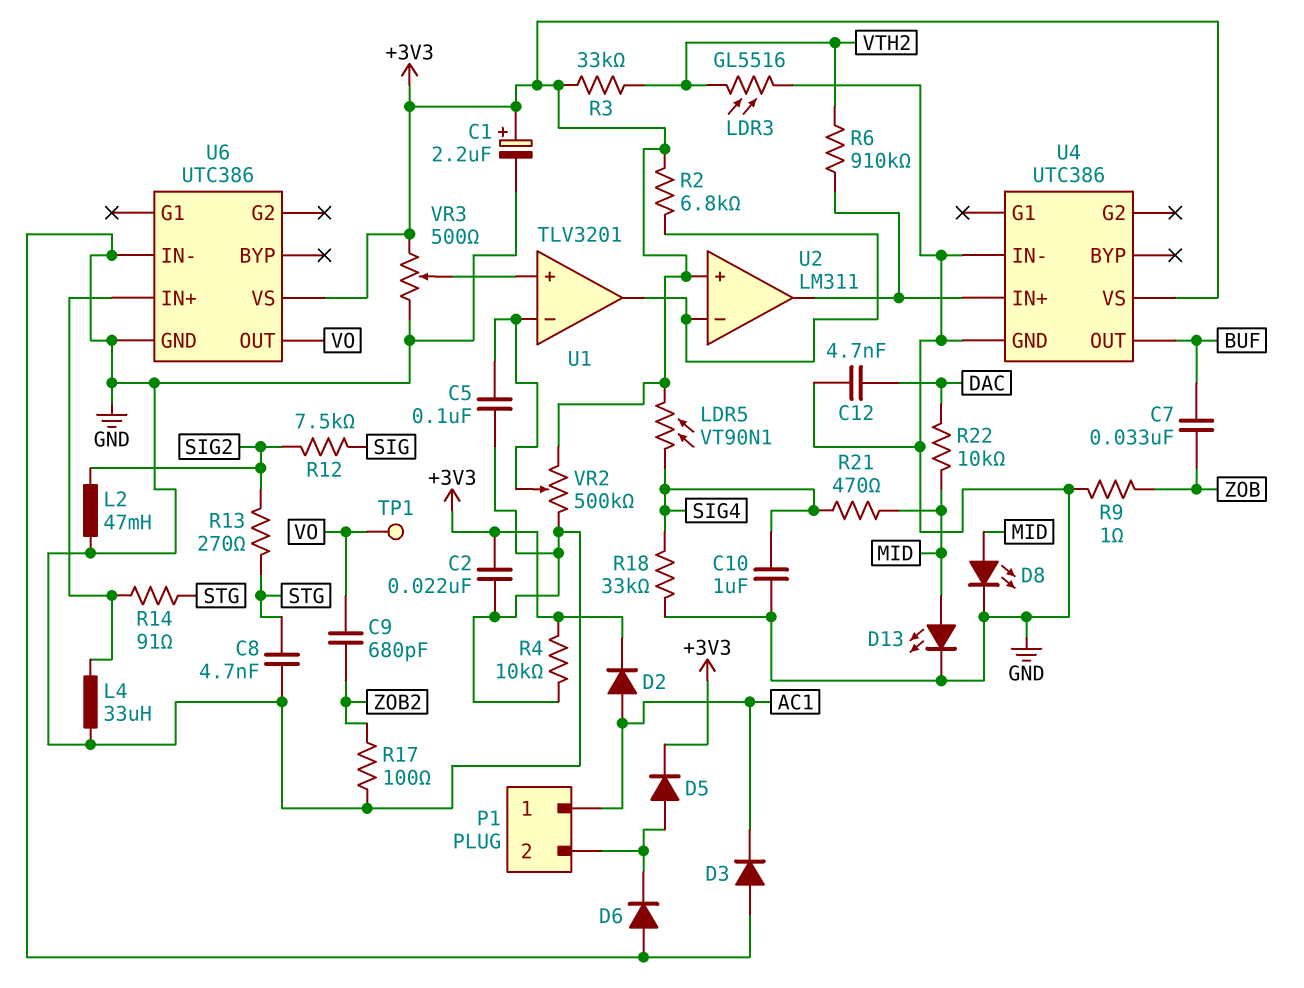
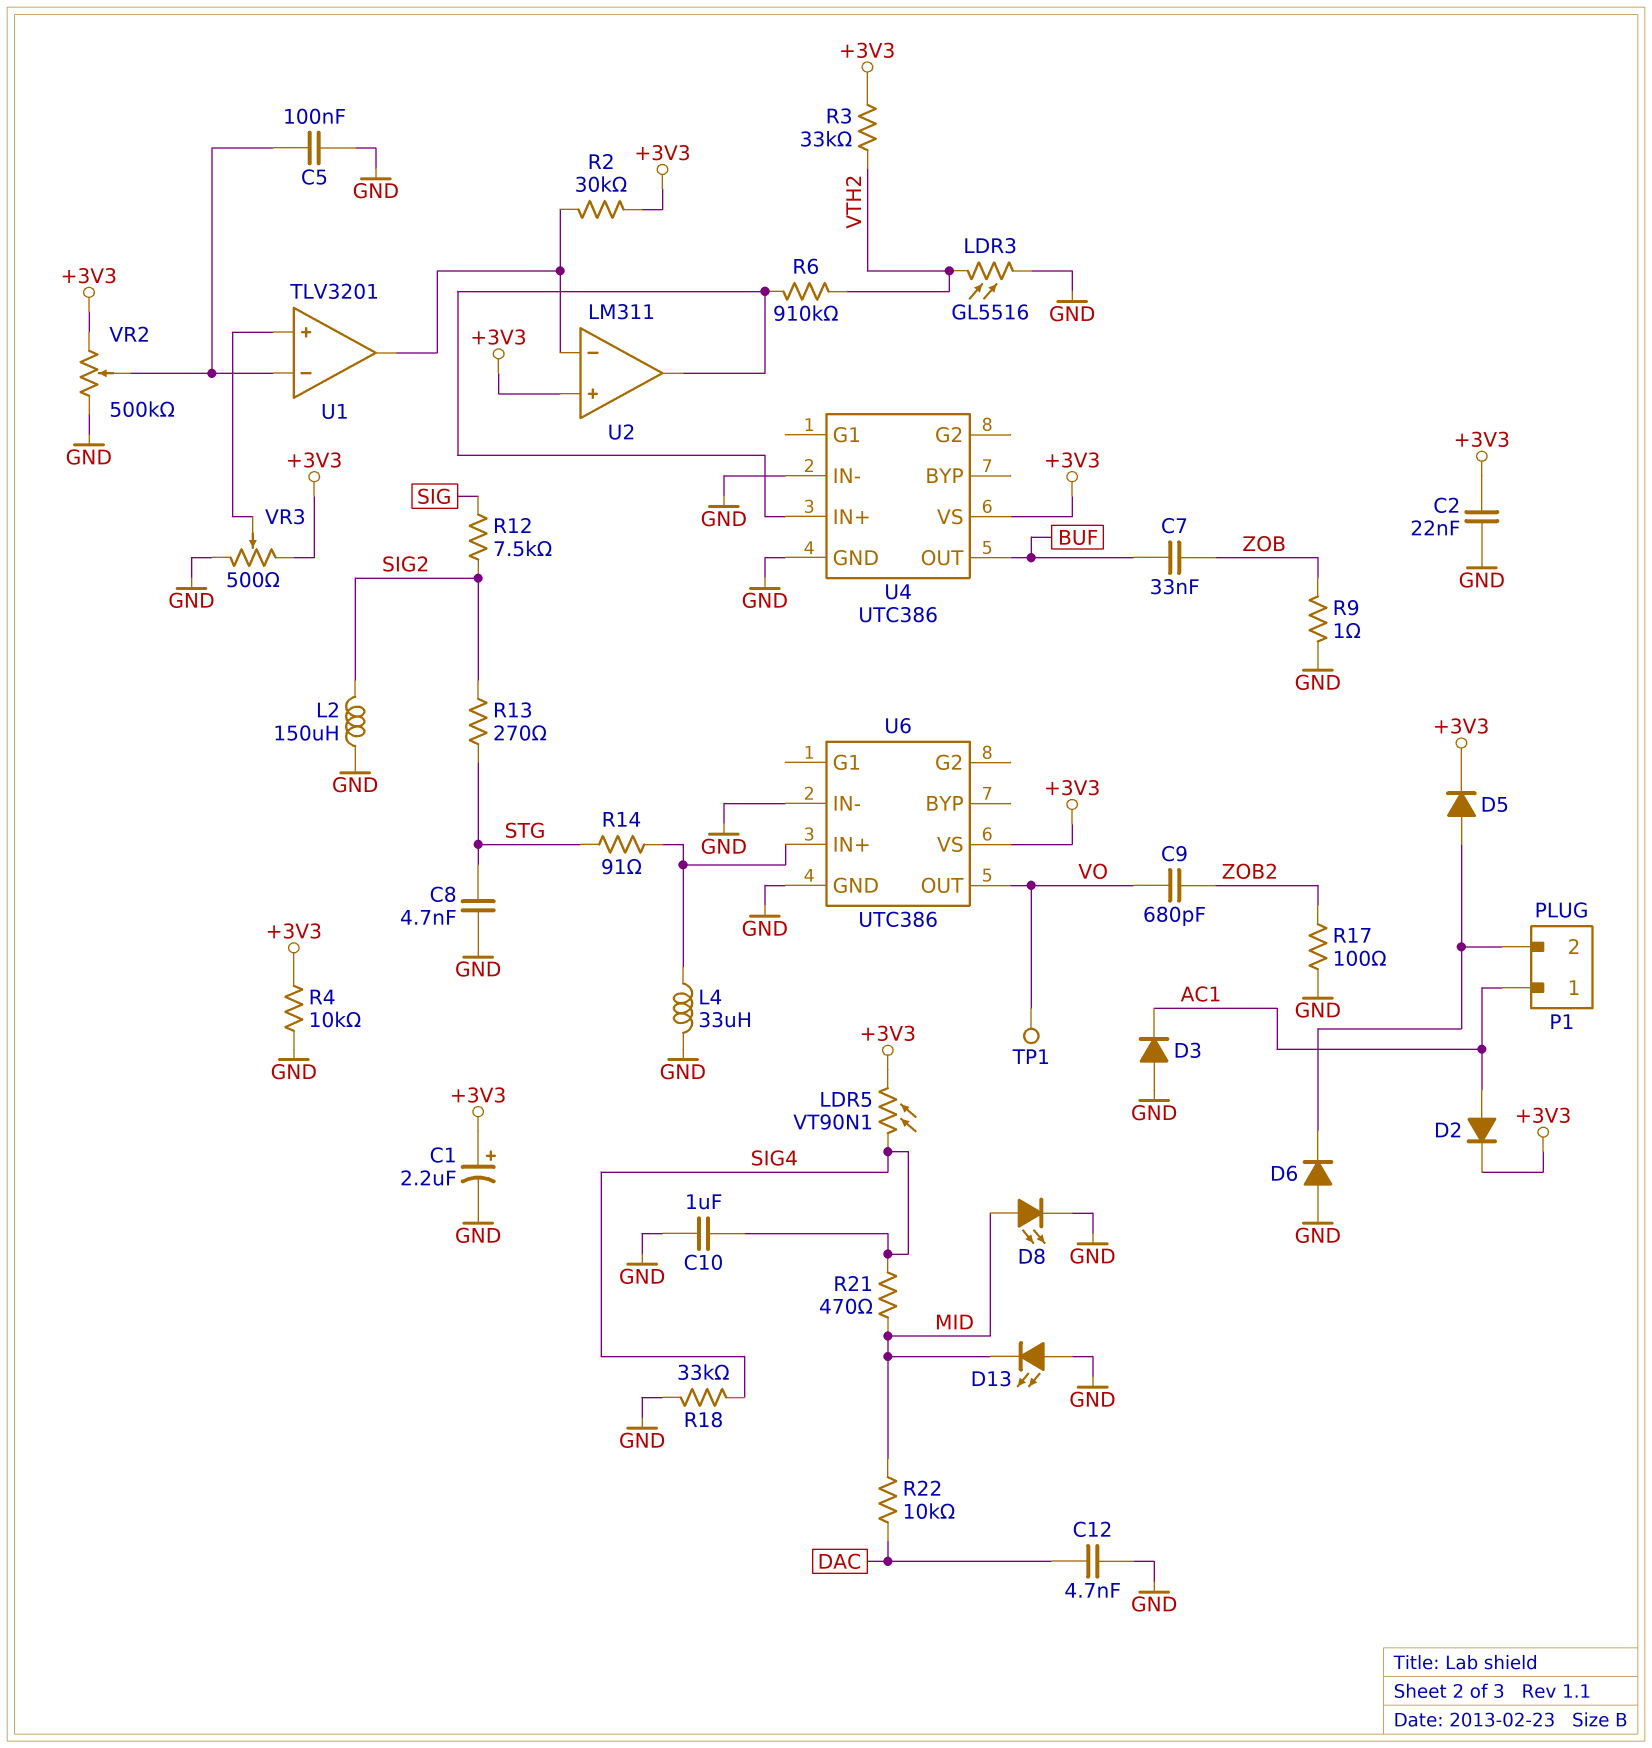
D13: LED (A MID, K GND) -> LED (A GND, K MID)
L2: 47mH (GND, SIG2) -> 150uH (GND, SIG2)
R2: 6.8k (+3V3, U1/out) -> 30k (+3V3, U1/out)

